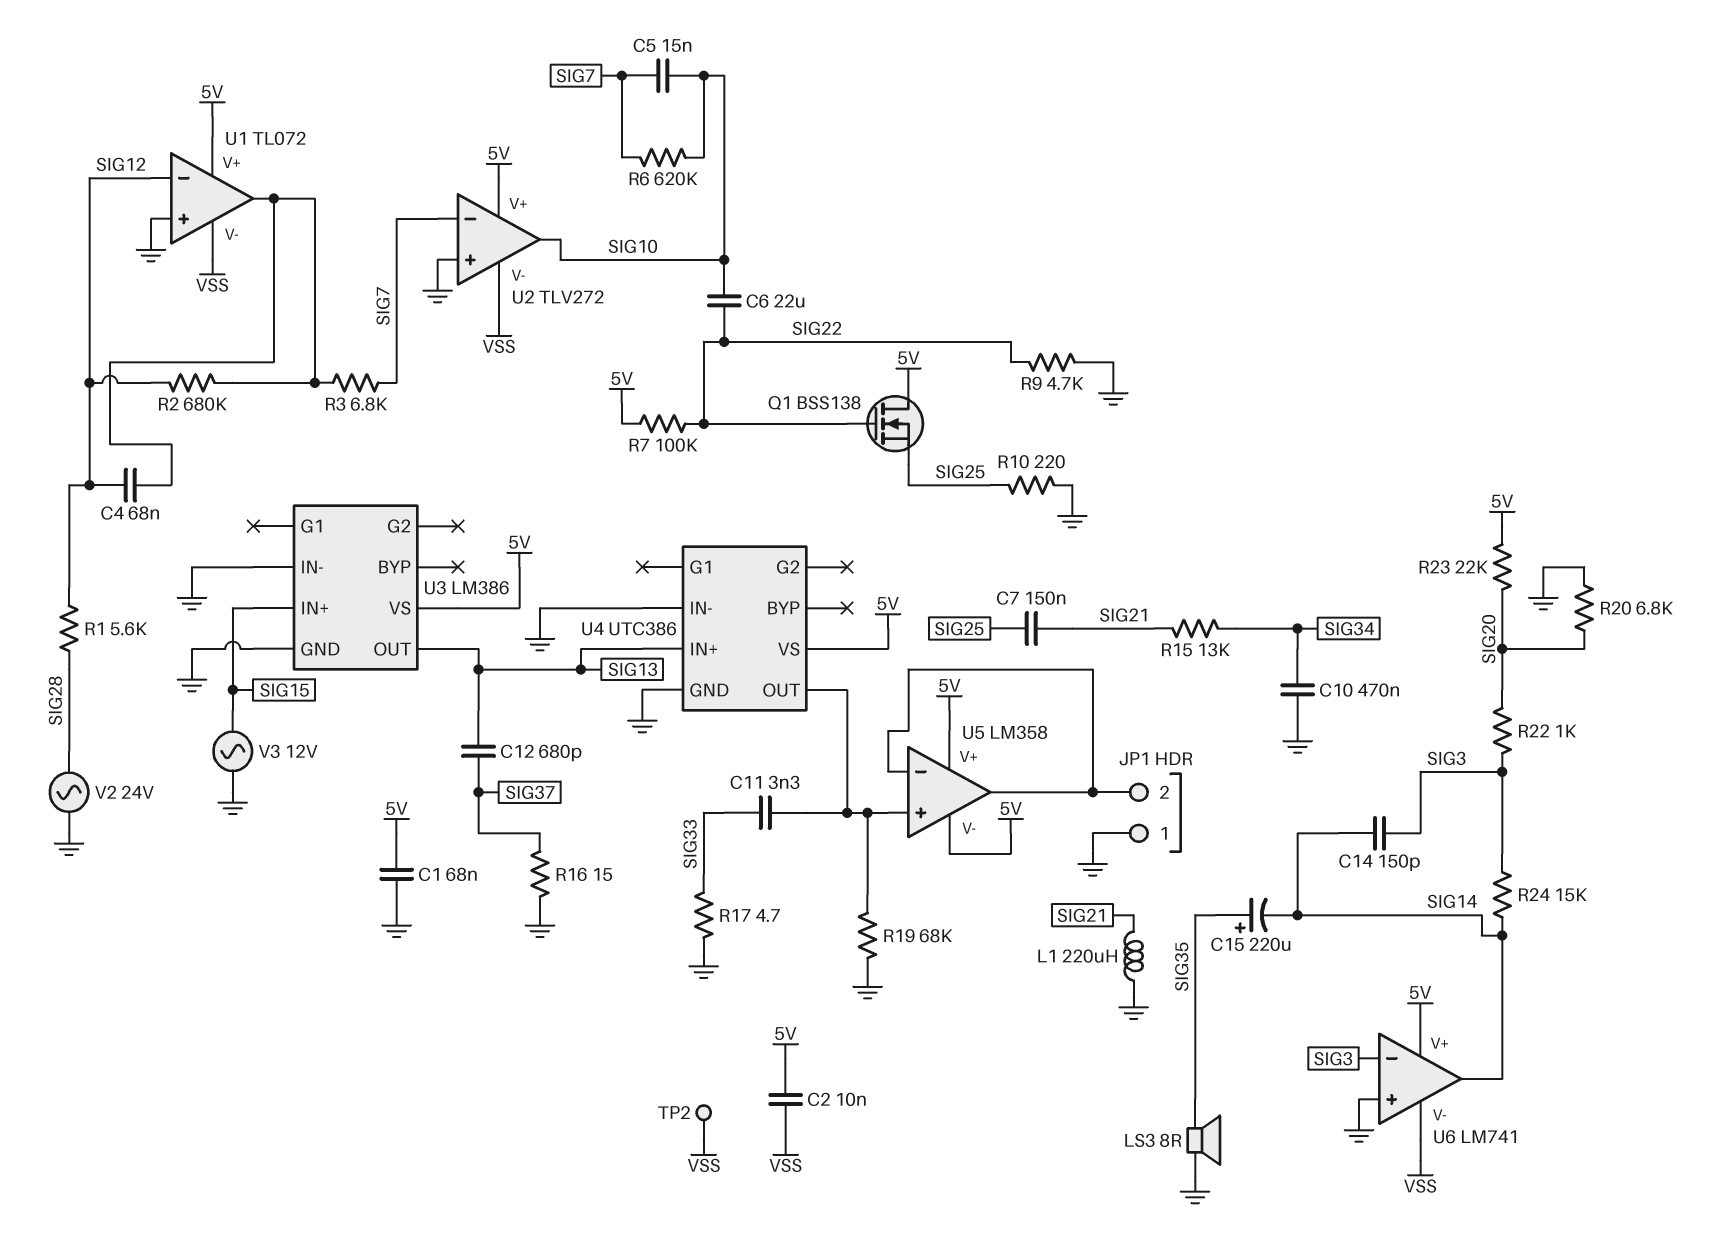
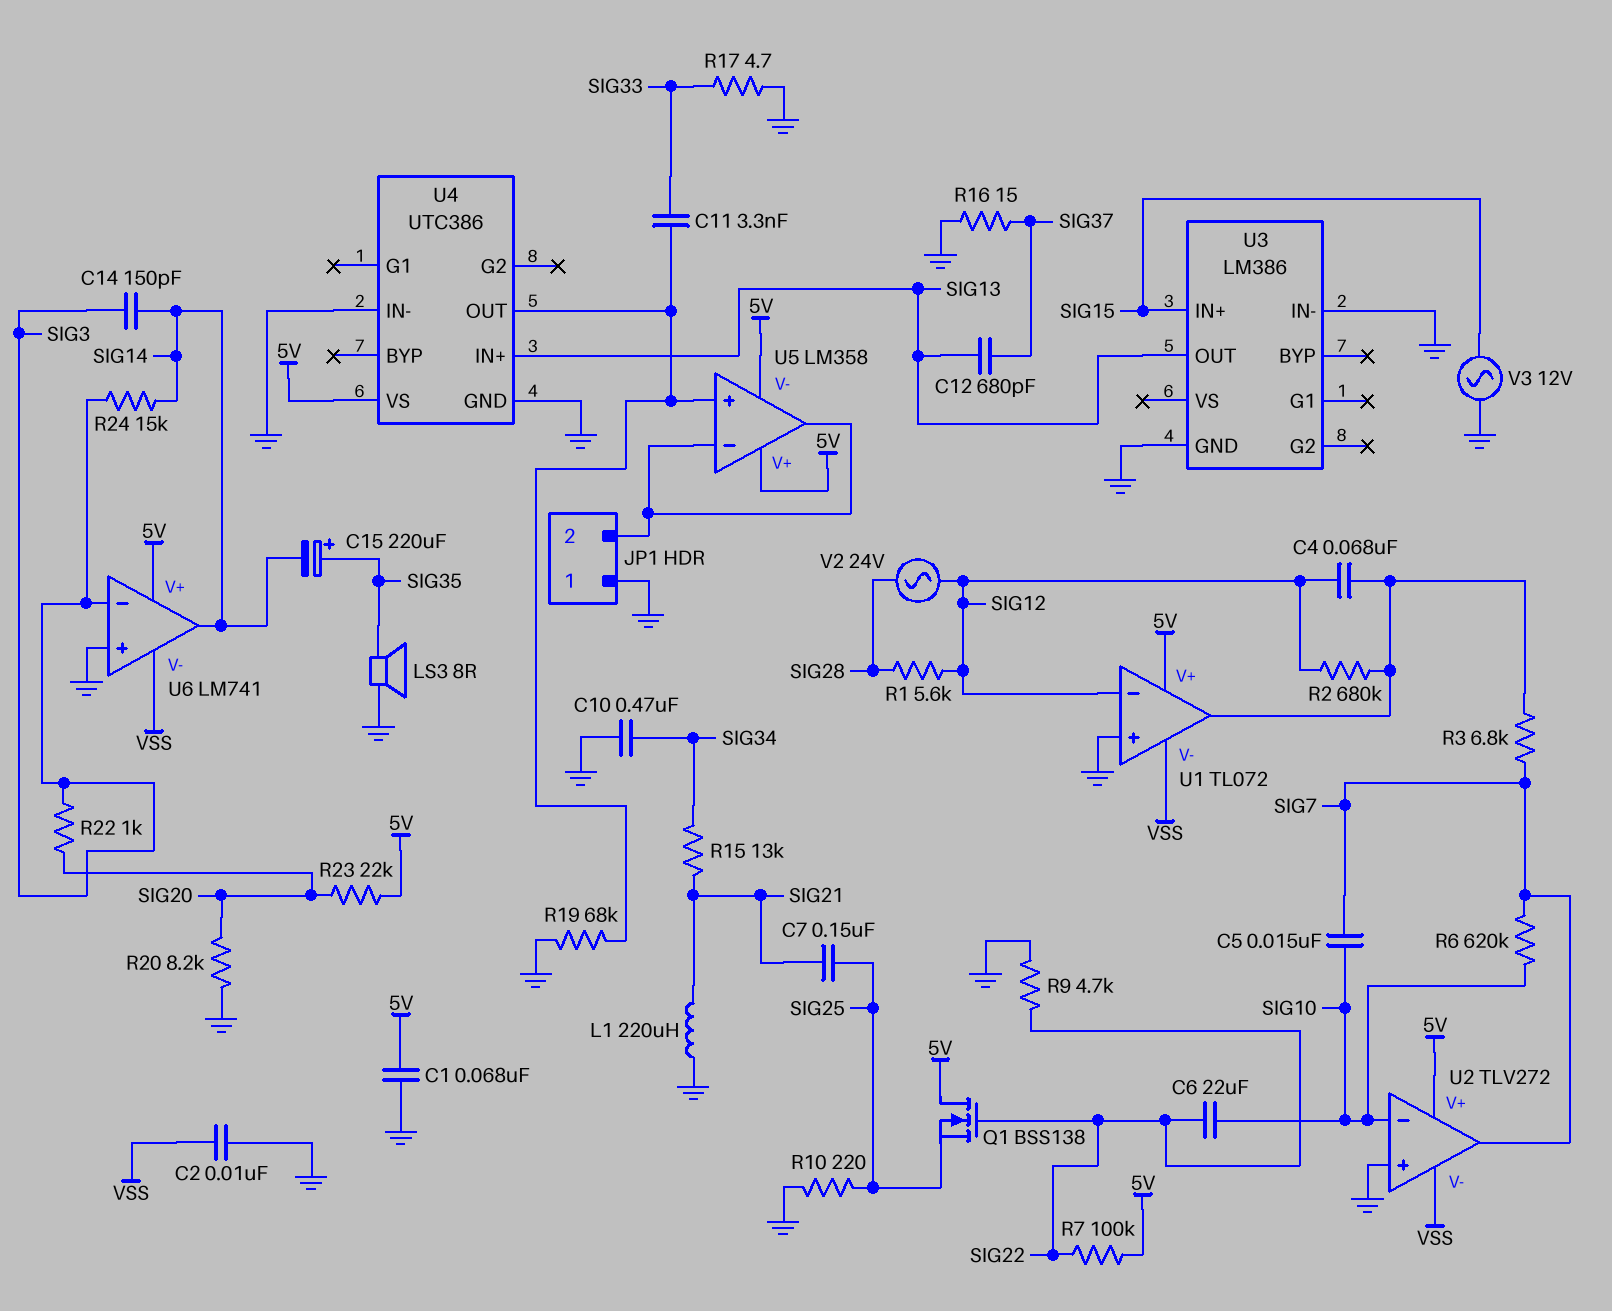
C2: 10nF (5V, VSS) -> 10nF (GND, VSS)
R20: 6.8k (GND, SIG20) -> 8.2k (GND, SIG20)
TP2: test point (VSS) -> none
U2 pin in-: SIG7 -> SIG10
U2 pin out: SIG10 -> SIG7
U3 pin VS: 5V -> none
V2: AC 24V (GND, SIG28) -> AC 24V (SIG12, SIG28)

